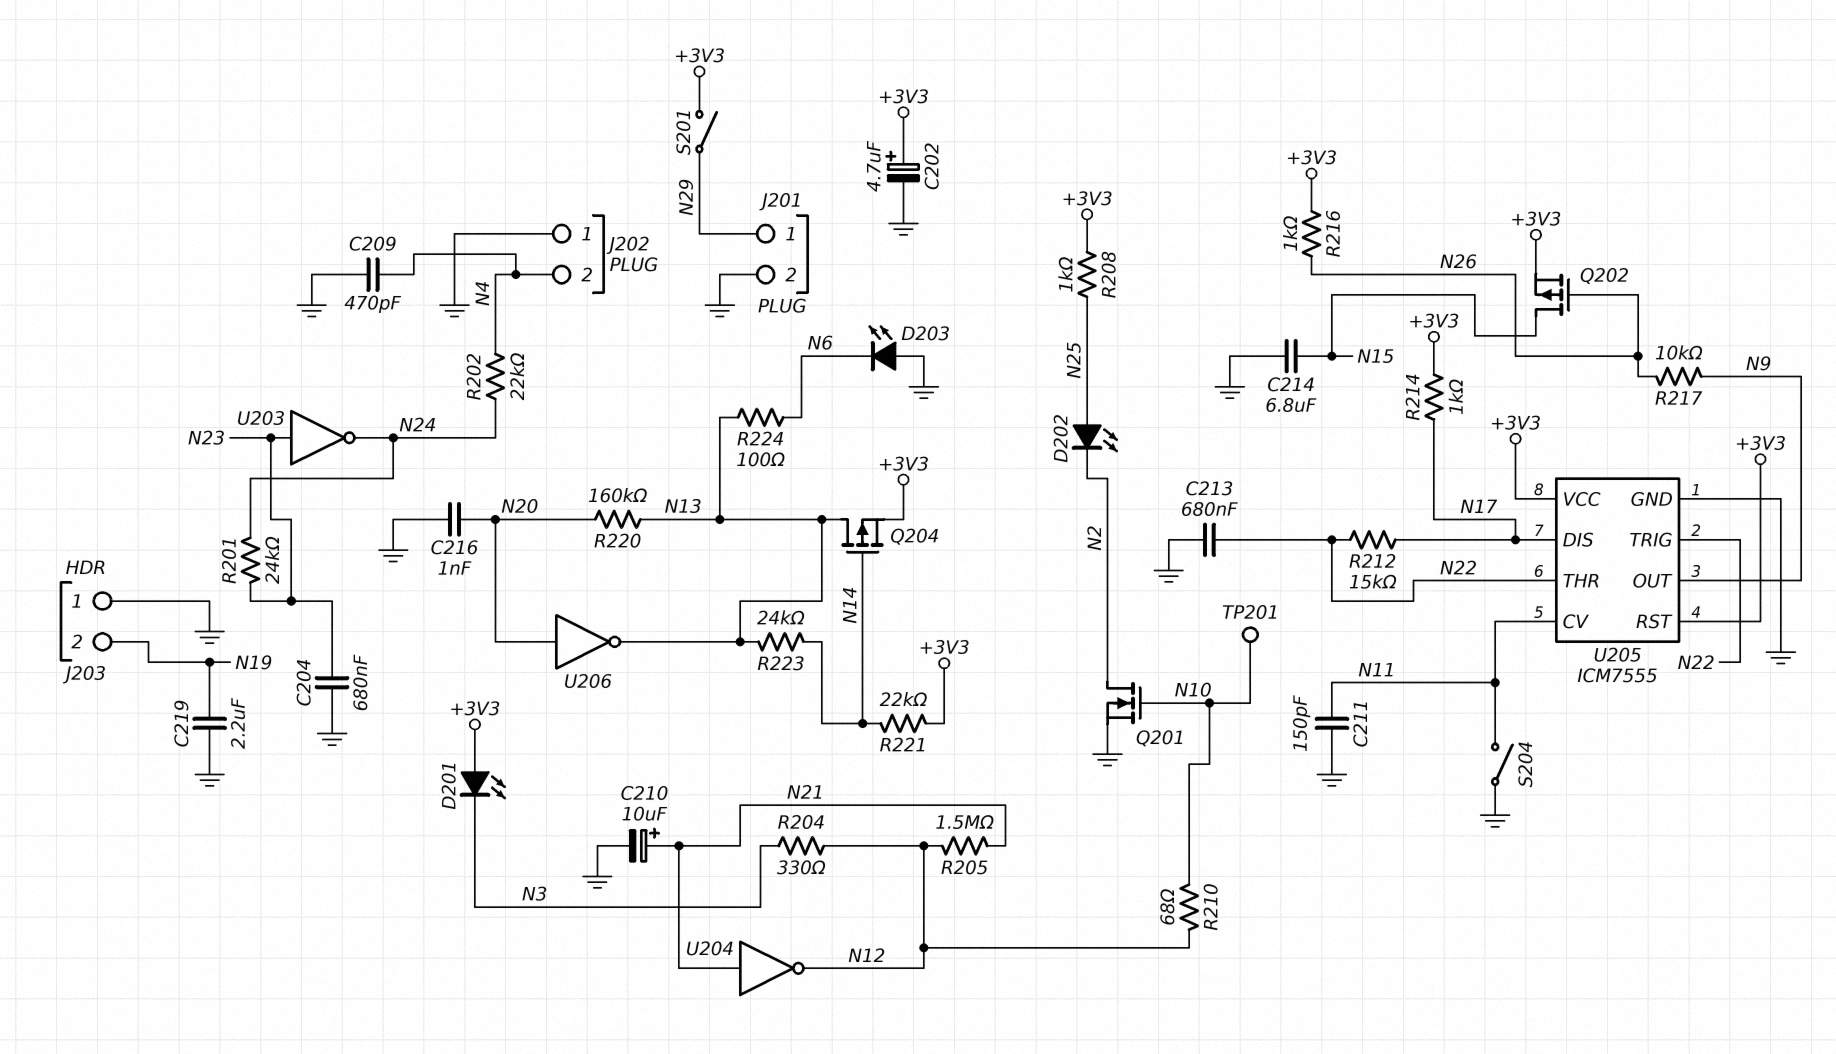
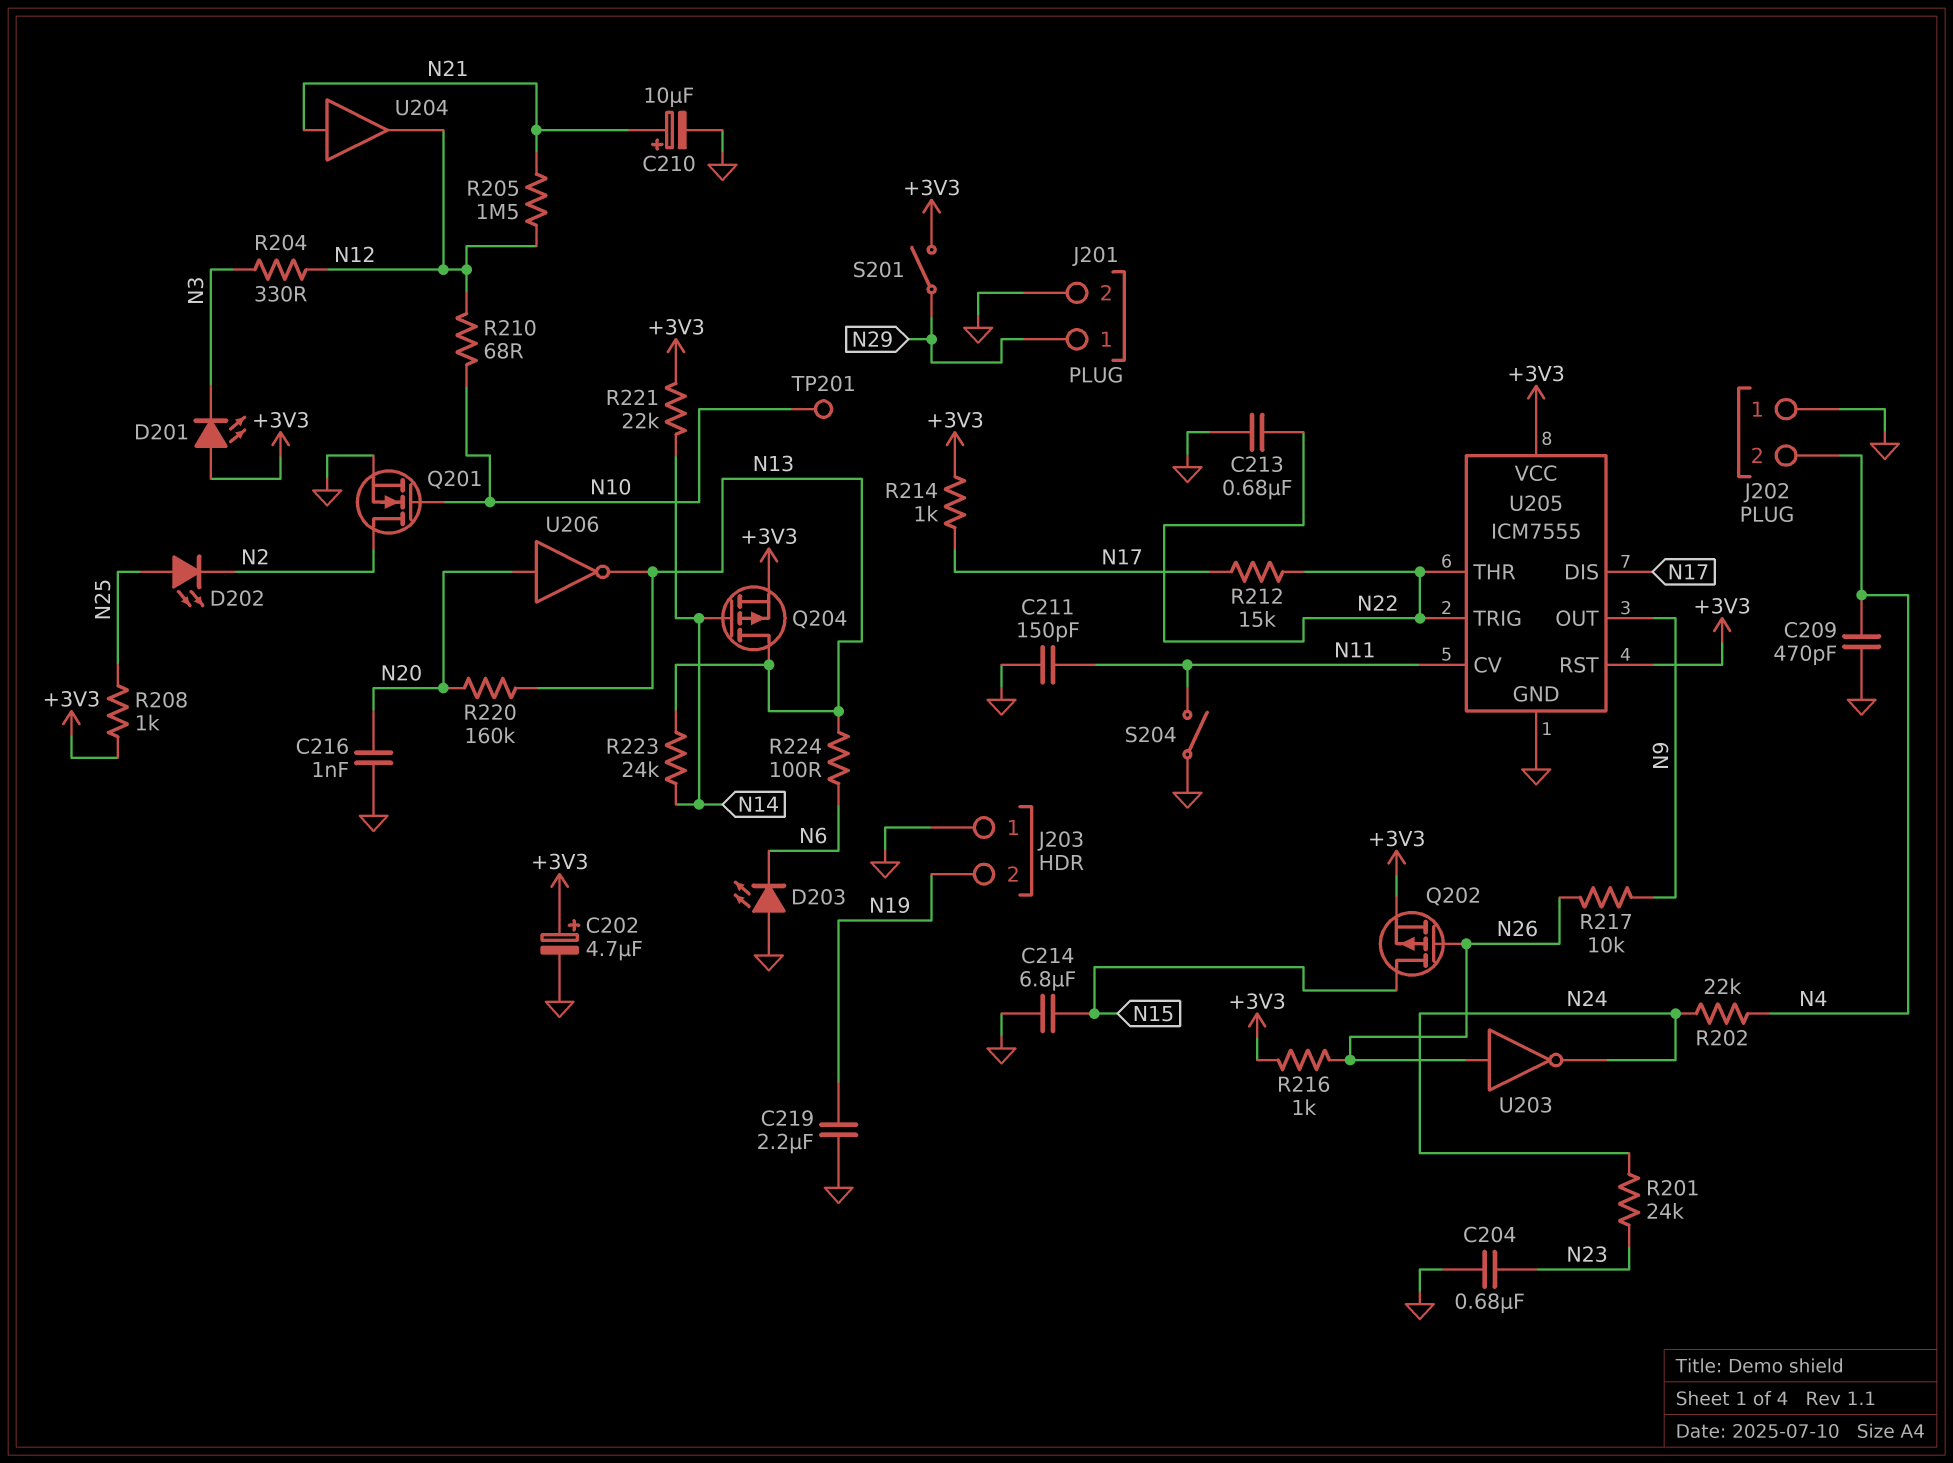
U203: NOT (in N23, out N24) -> NOT (in N26, out N24)
U204: NOT (in N21, out N12) -> buffer (in N21, out N12)

